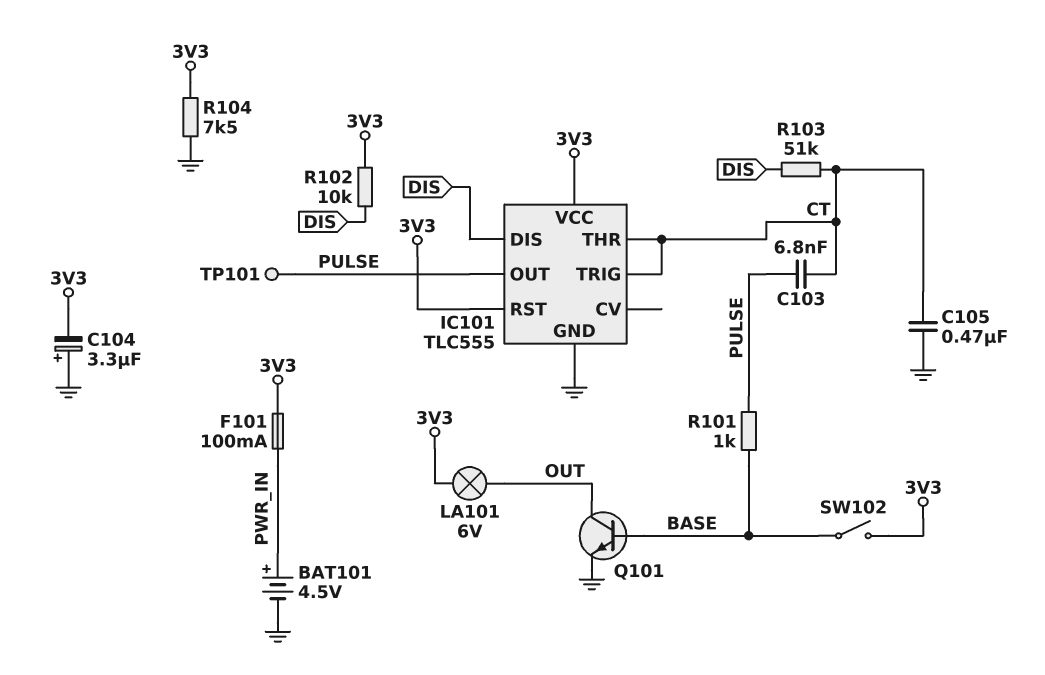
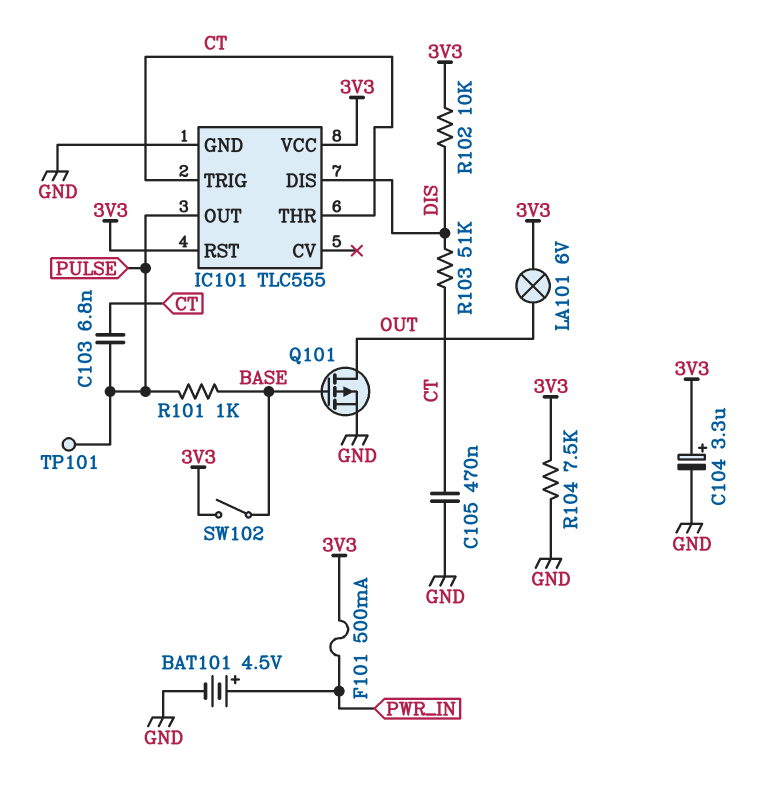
C104: 3.3uF (plus GND, minus 3V3) -> 3.3uF (plus 3V3, minus GND)
F101: 100mA (3V3, PWR_IN) -> 500mA (3V3, PWR_IN)
Q101: NPN (B BASE, C OUT, E GND) -> PMOS (G BASE, D OUT, S GND)

